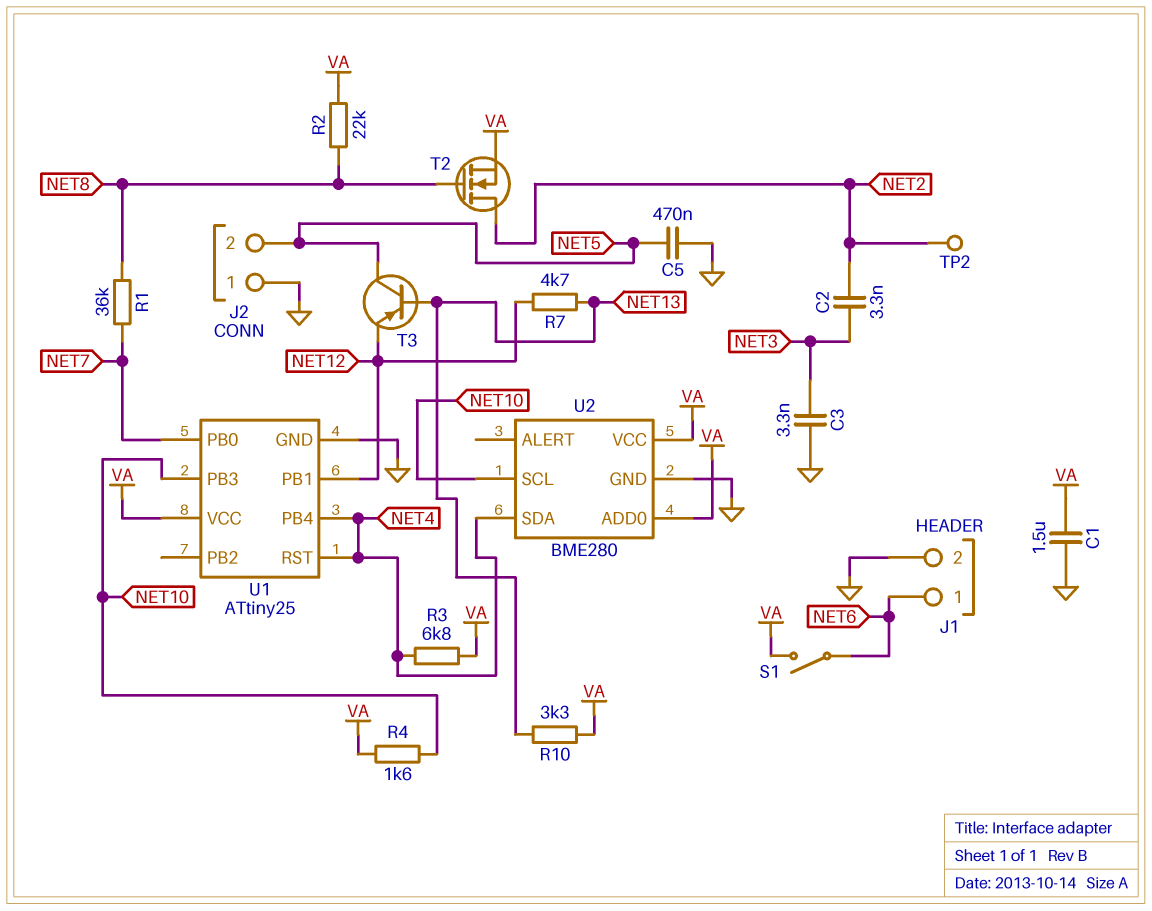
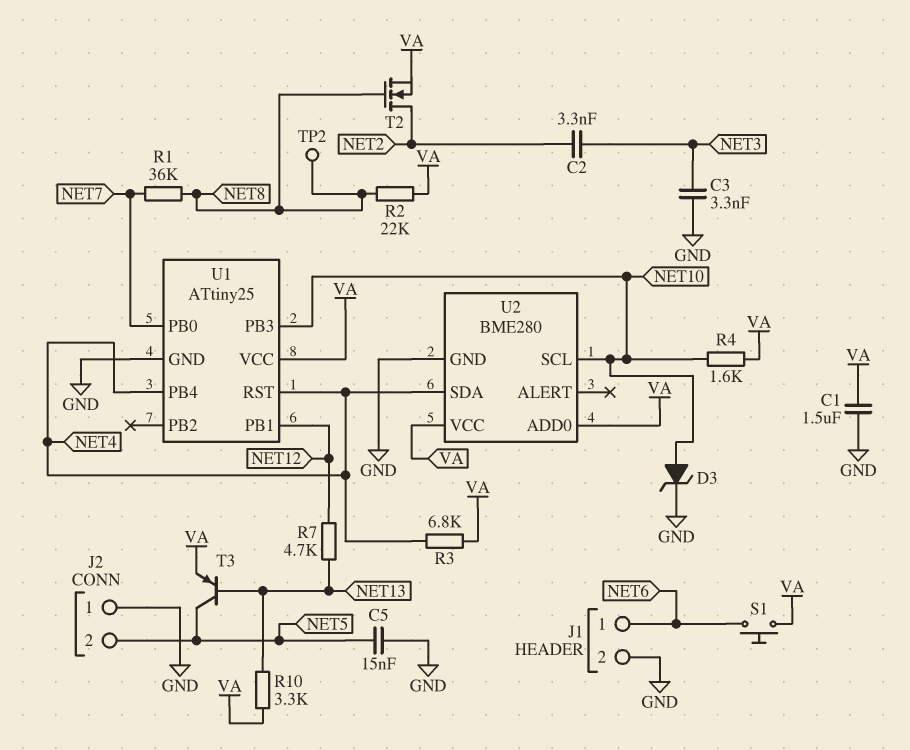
C5: 470nF (GND, NET5) -> 15nF (GND, NET5)
D3: none -> zener (A NET10, K GND)
S1: switch (NET6, VA) -> button (NET6, VA)
T3: PNP (B NET13, C NET5, E NET12) -> PNP (B NET13, C NET5, E VA)
TP2: test point (NET2) -> test point (NET8)

